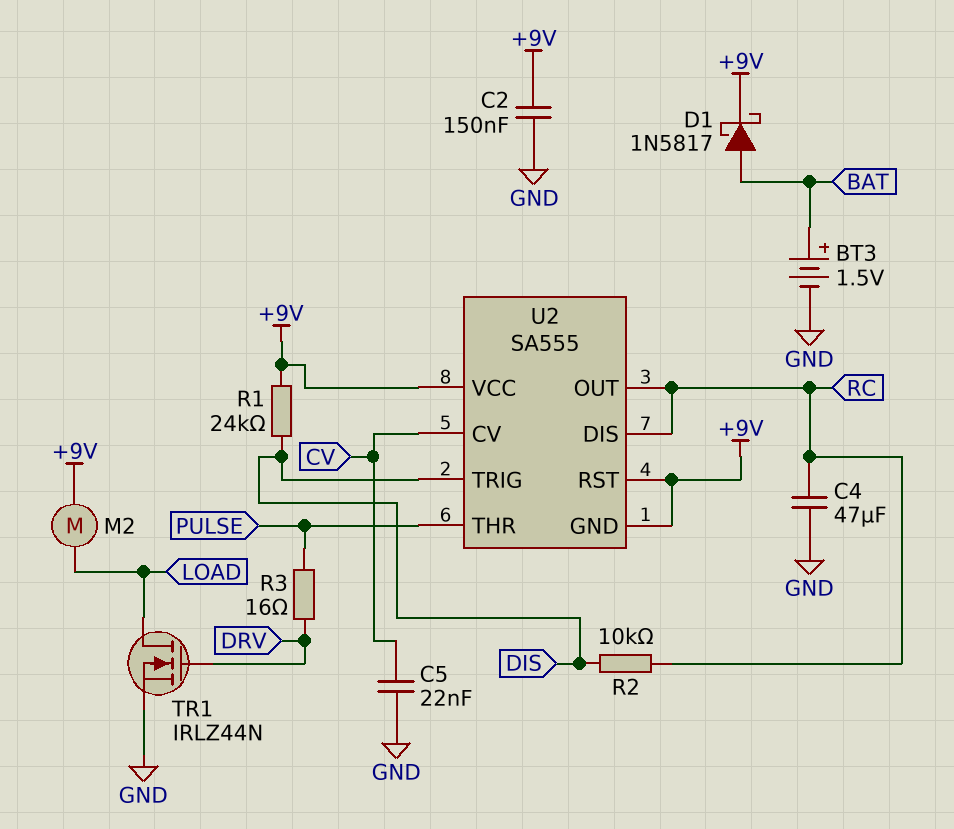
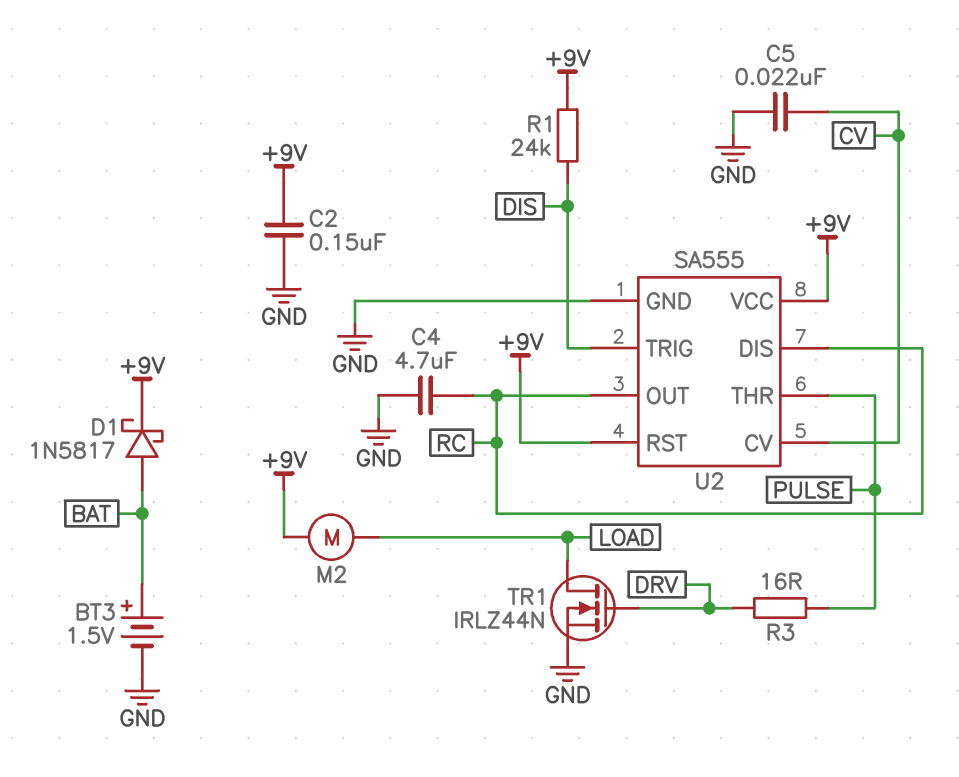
C4: 47uF (GND, RC) -> 4.7uF (GND, RC)
R2: 10k (DIS, RC) -> none
U2 pin GND: +9V -> GND

